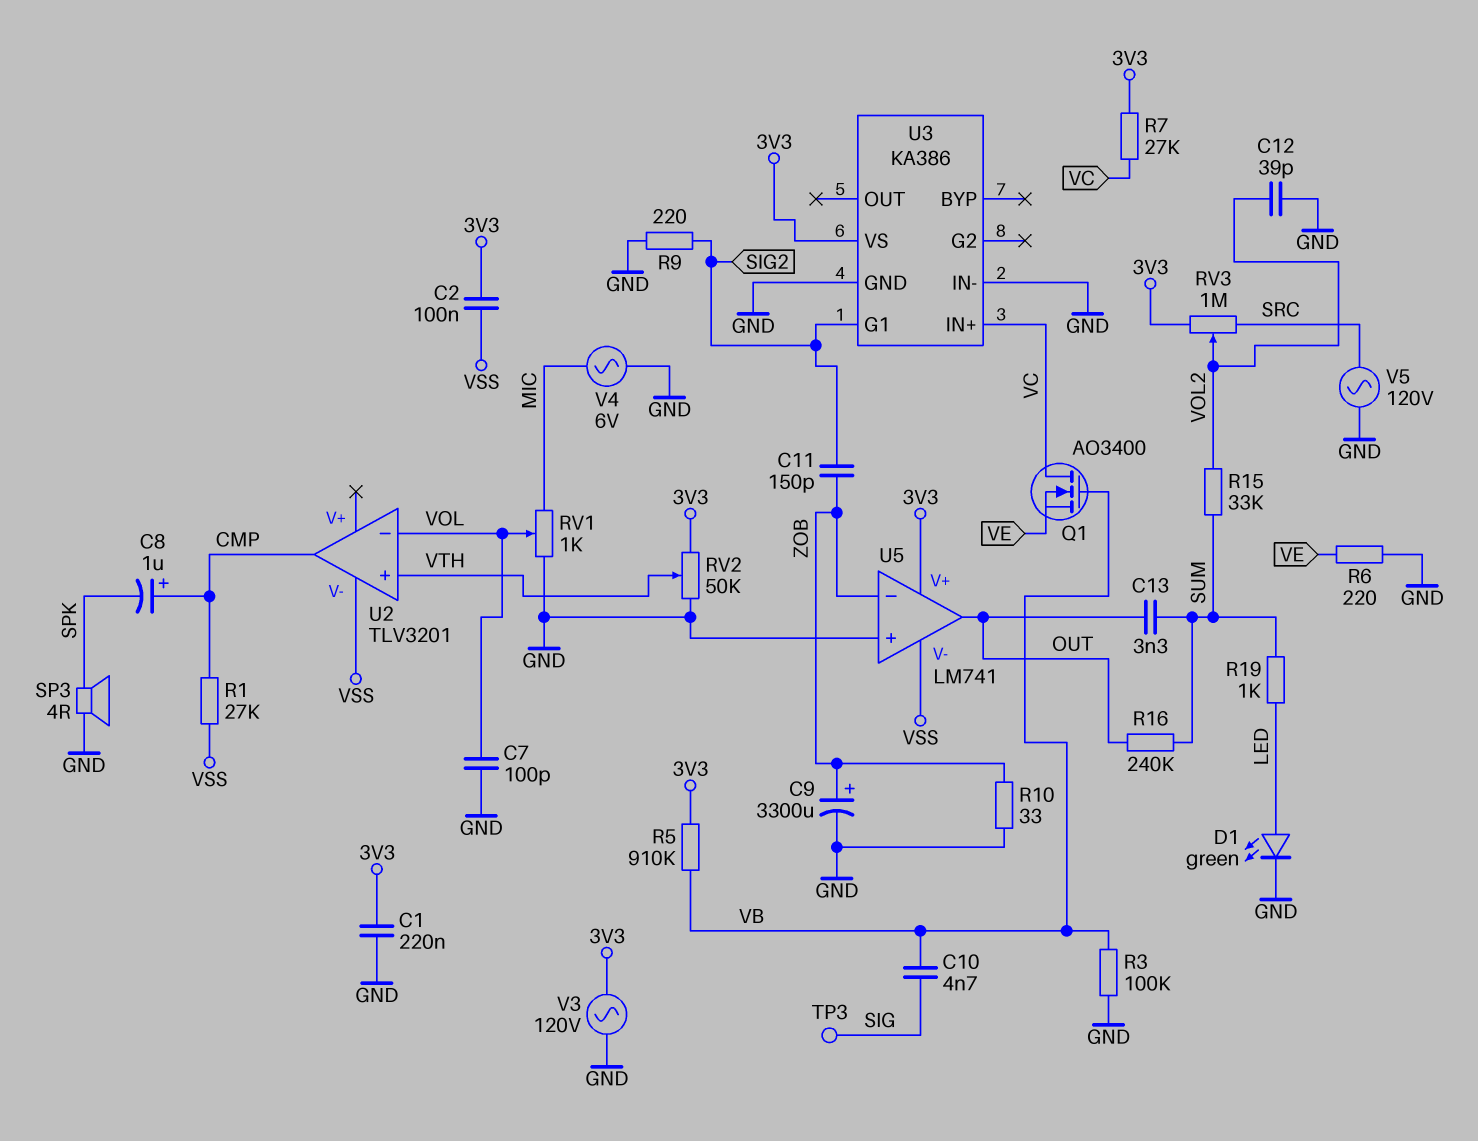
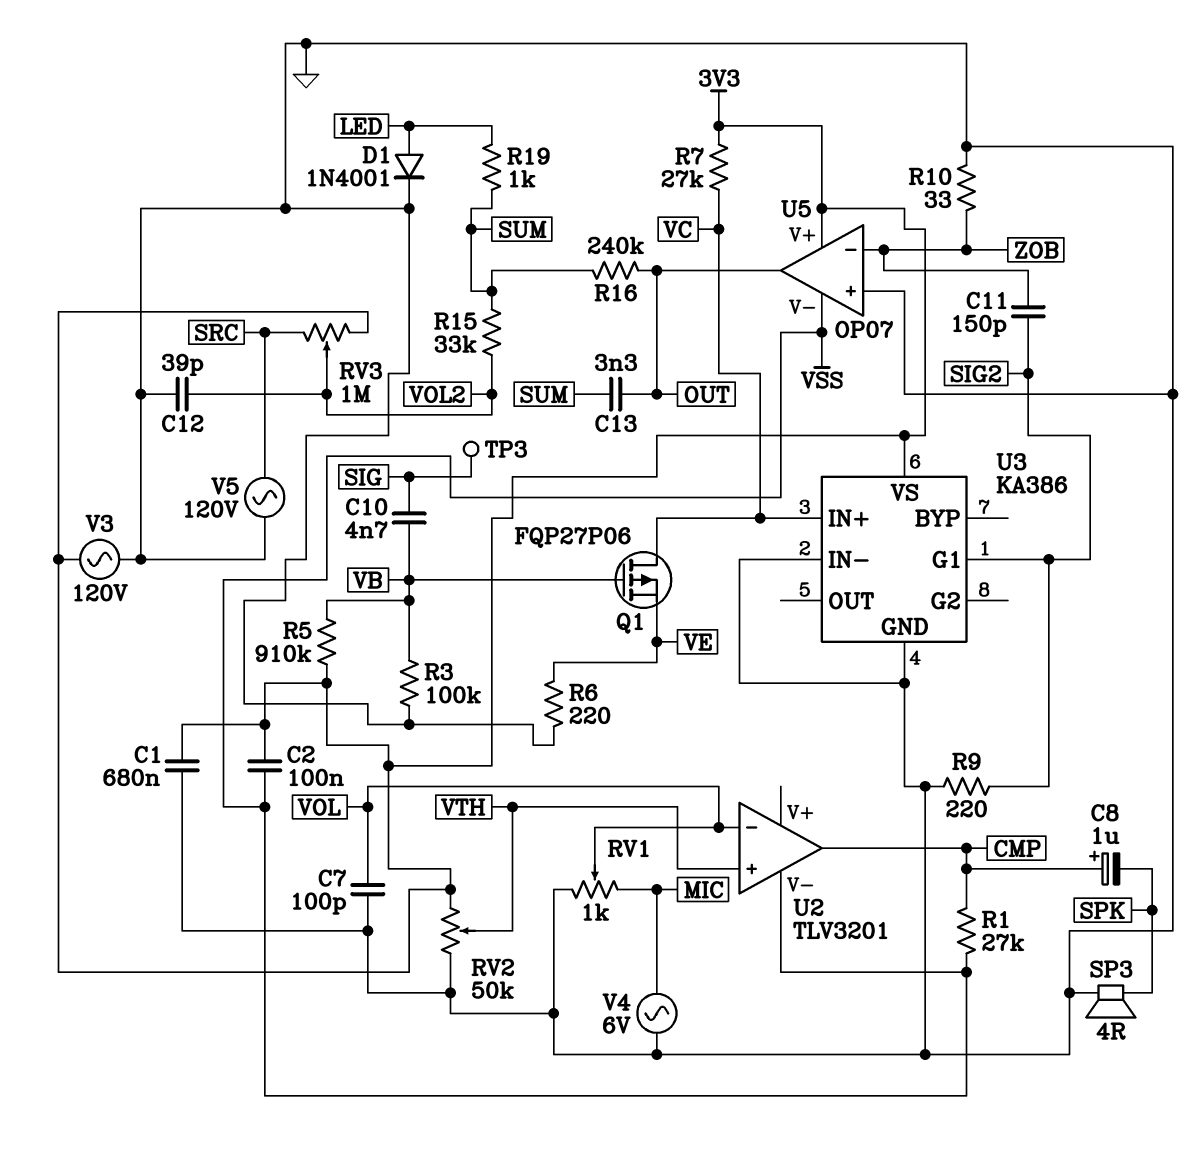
C1: 220nF (3V3, GND) -> 680nF (3V3, GND)
C9: 3300uF (plus ZOB, minus GND) -> none
D1: LED green (A LED, K GND) -> diode 1N4001 (A LED, K GND)
Q1: NMOS AO3400 (G VB, D VC, S VE) -> PMOS FQP27P06 (G VB, D VC, S VE)
U5: LM741 -> OP07

